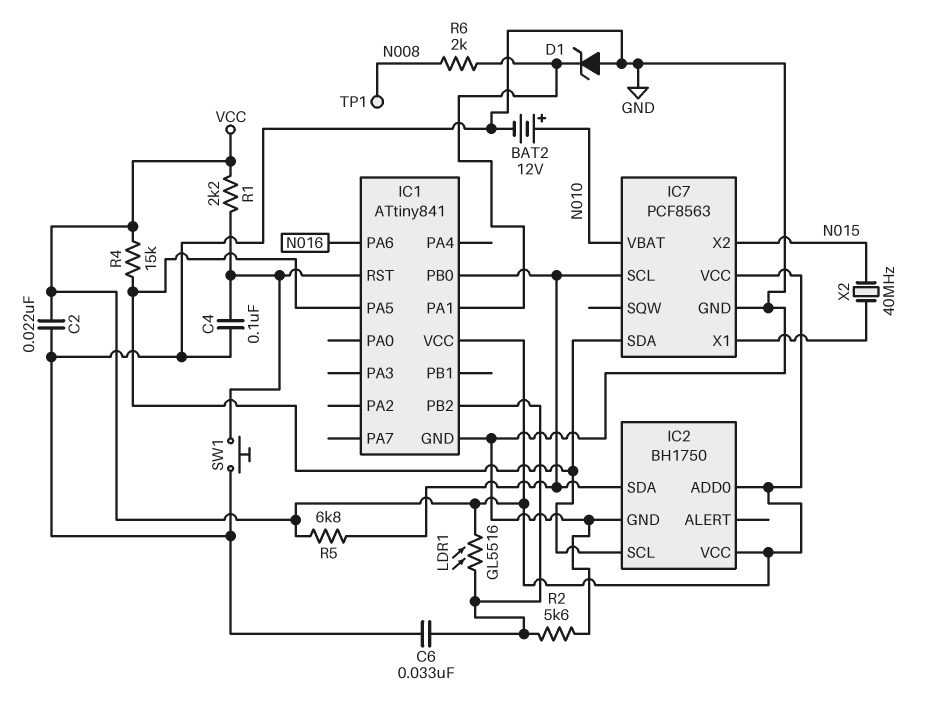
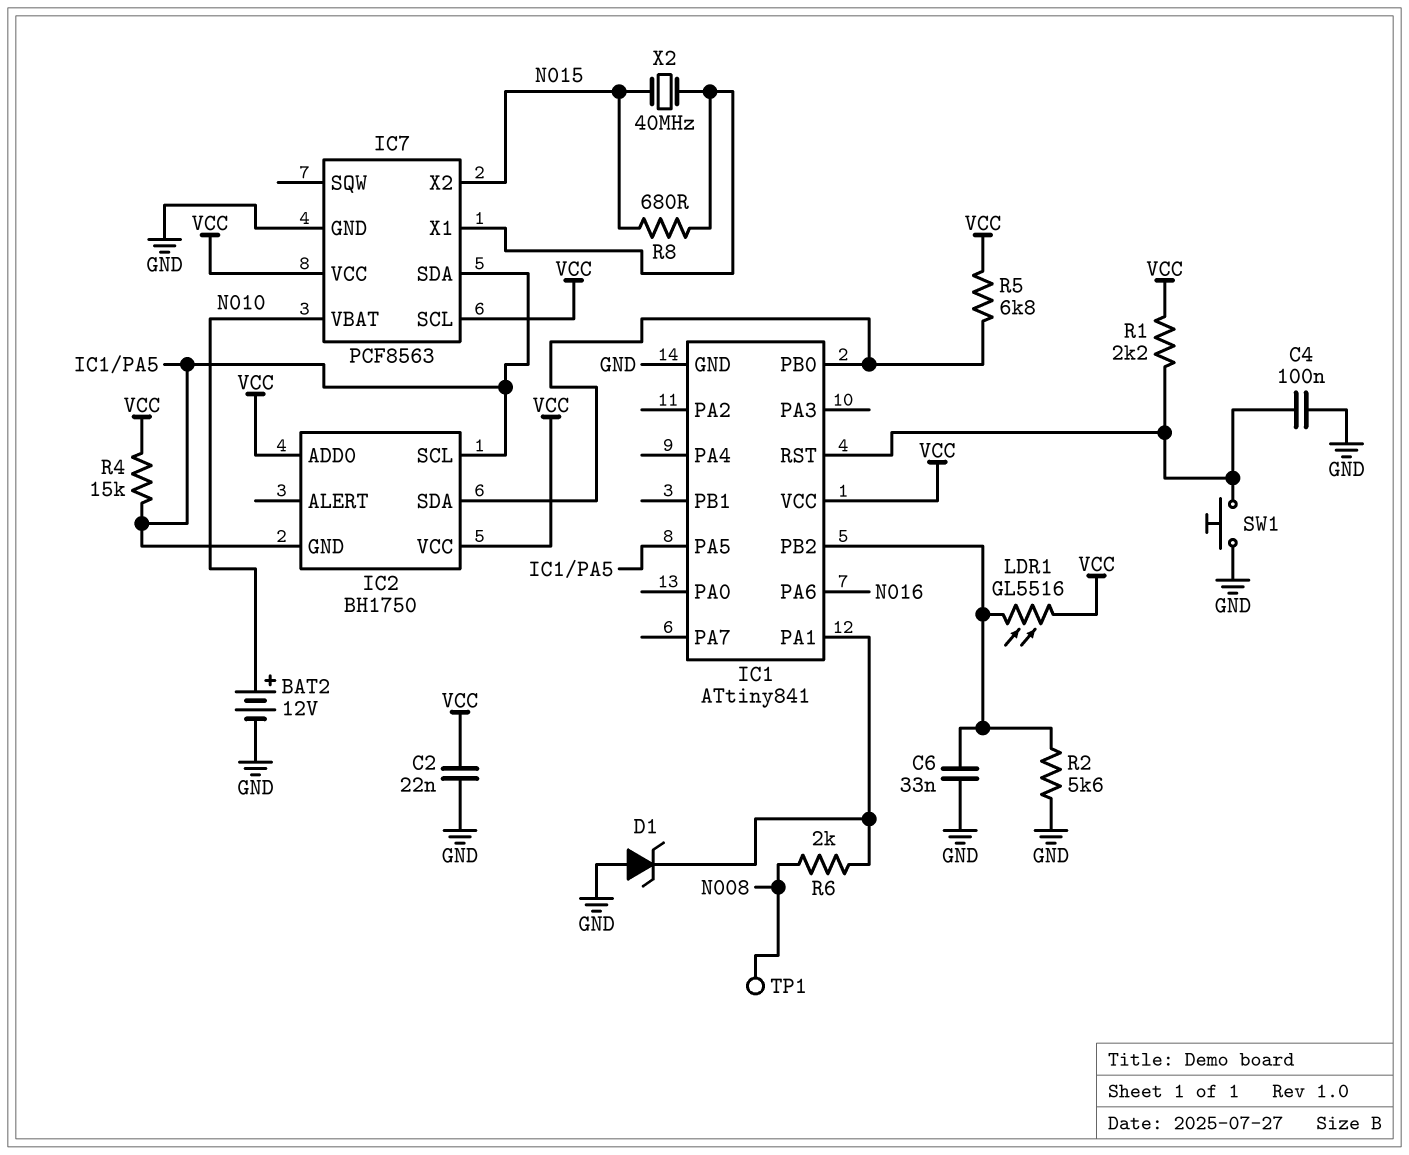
IC2 pin GND: GND -> IC1/PA5
IC7 pin SCL: IC1/PB0 -> VCC
R8: none -> 680 (IC7/X1, N015)

